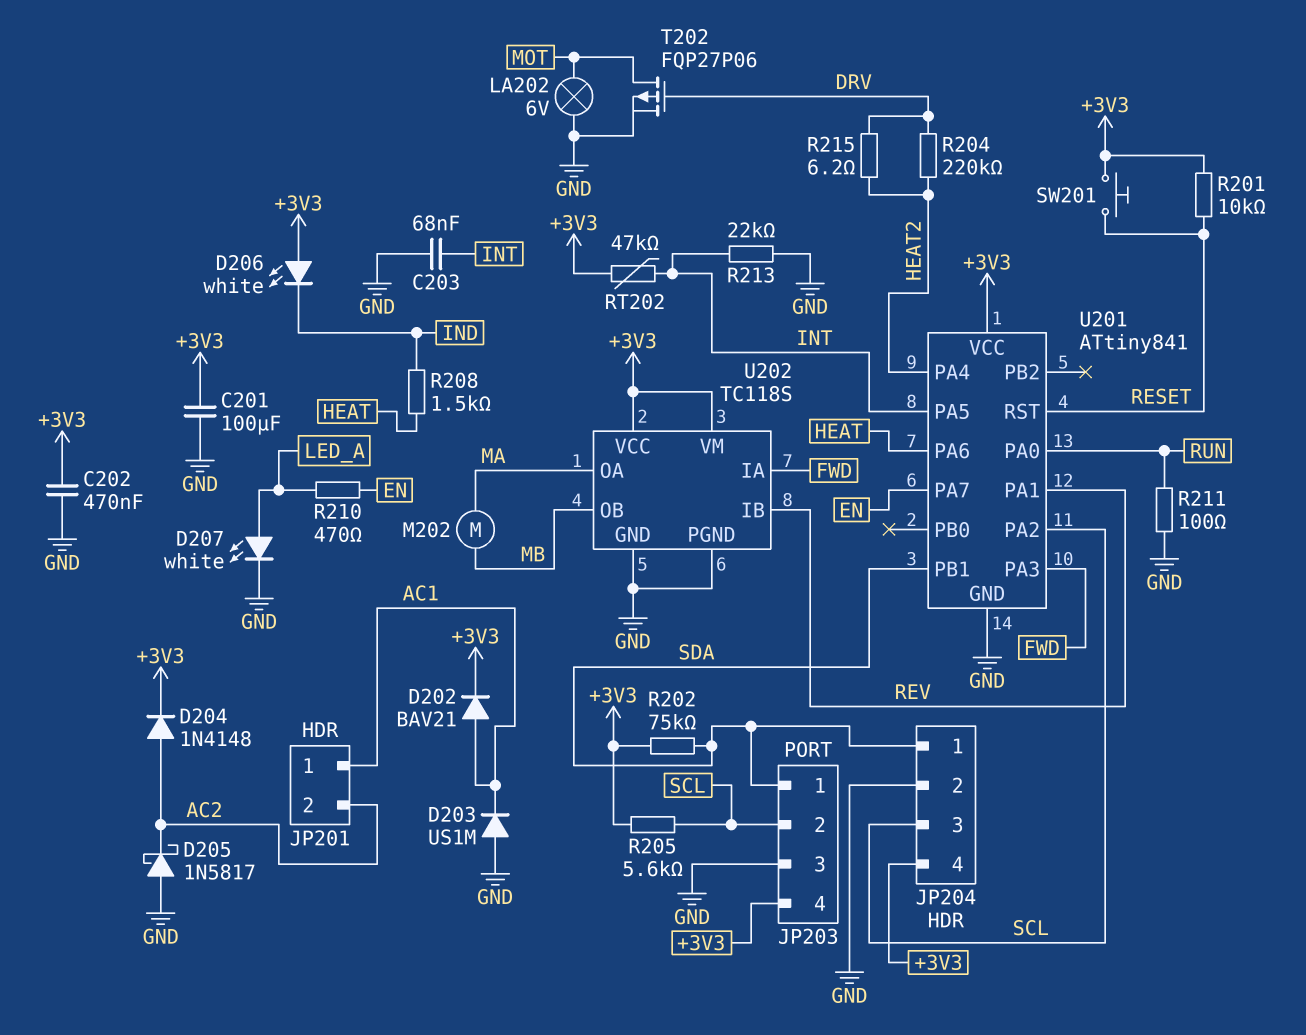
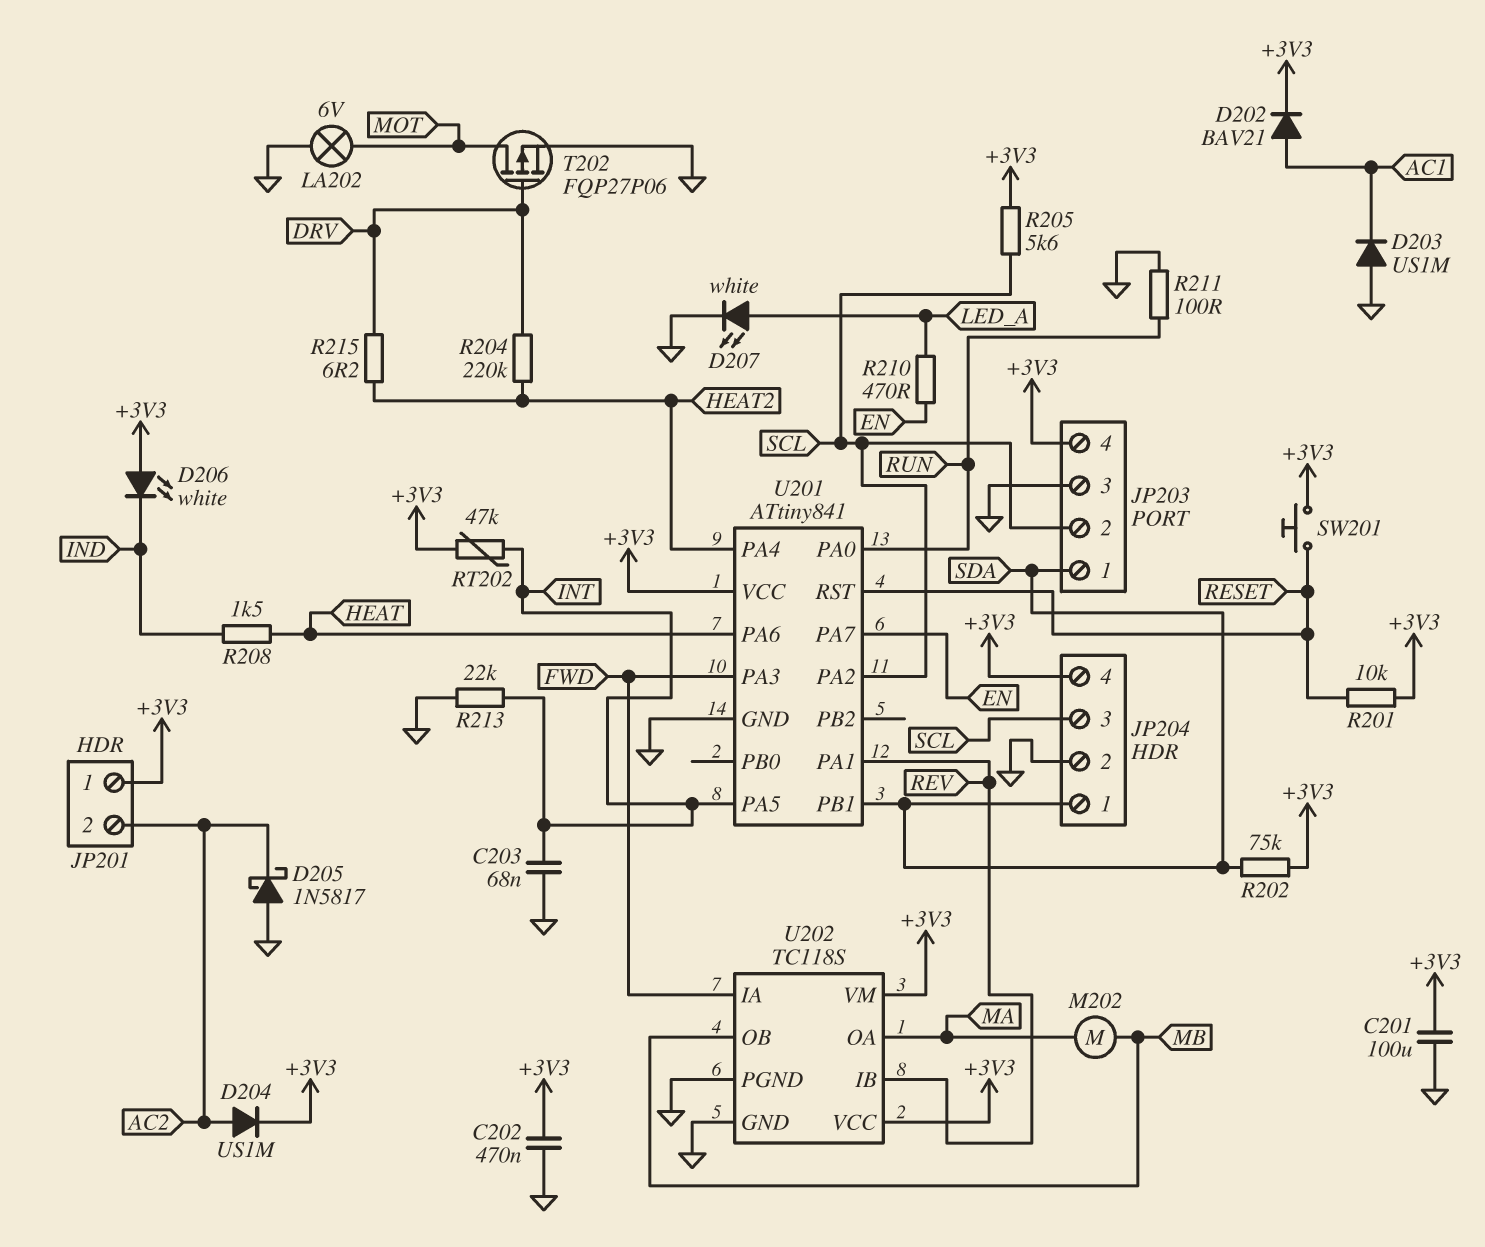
D204: diode 1N4148 (A AC2, K +3V3) -> diode US1M (A AC2, K +3V3)
JP201 pin 1: AC1 -> +3V3

